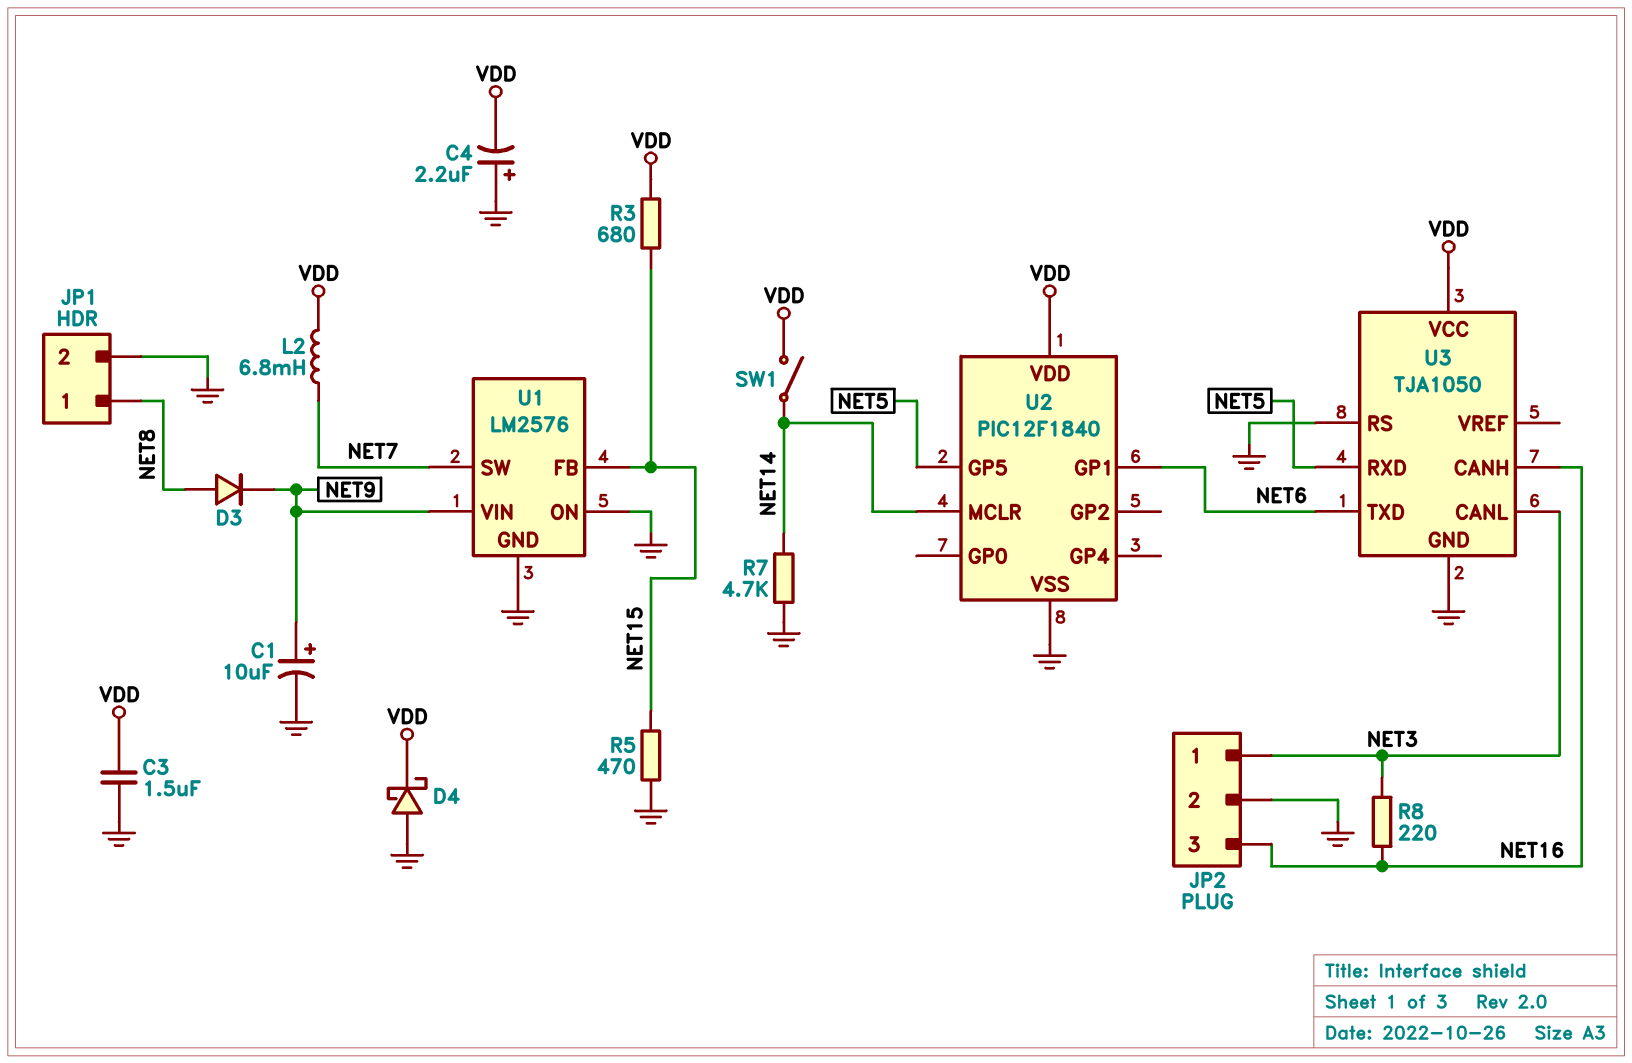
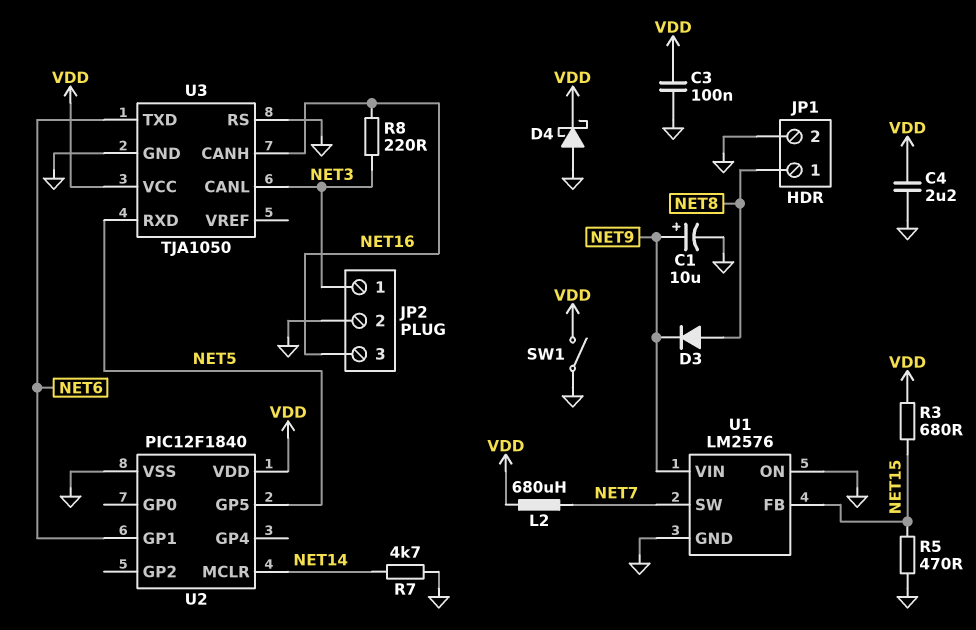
C3: 1.5uF (GND, VDD) -> 100nF (GND, VDD)
C4: 2.2uF (plus GND, minus VDD) -> 2.2uF (GND, VDD)
L2: 6.8mH (NET7, VDD) -> 680uH (NET7, VDD)
SW1: switch (NET14, VDD) -> switch (GND, VDD)

